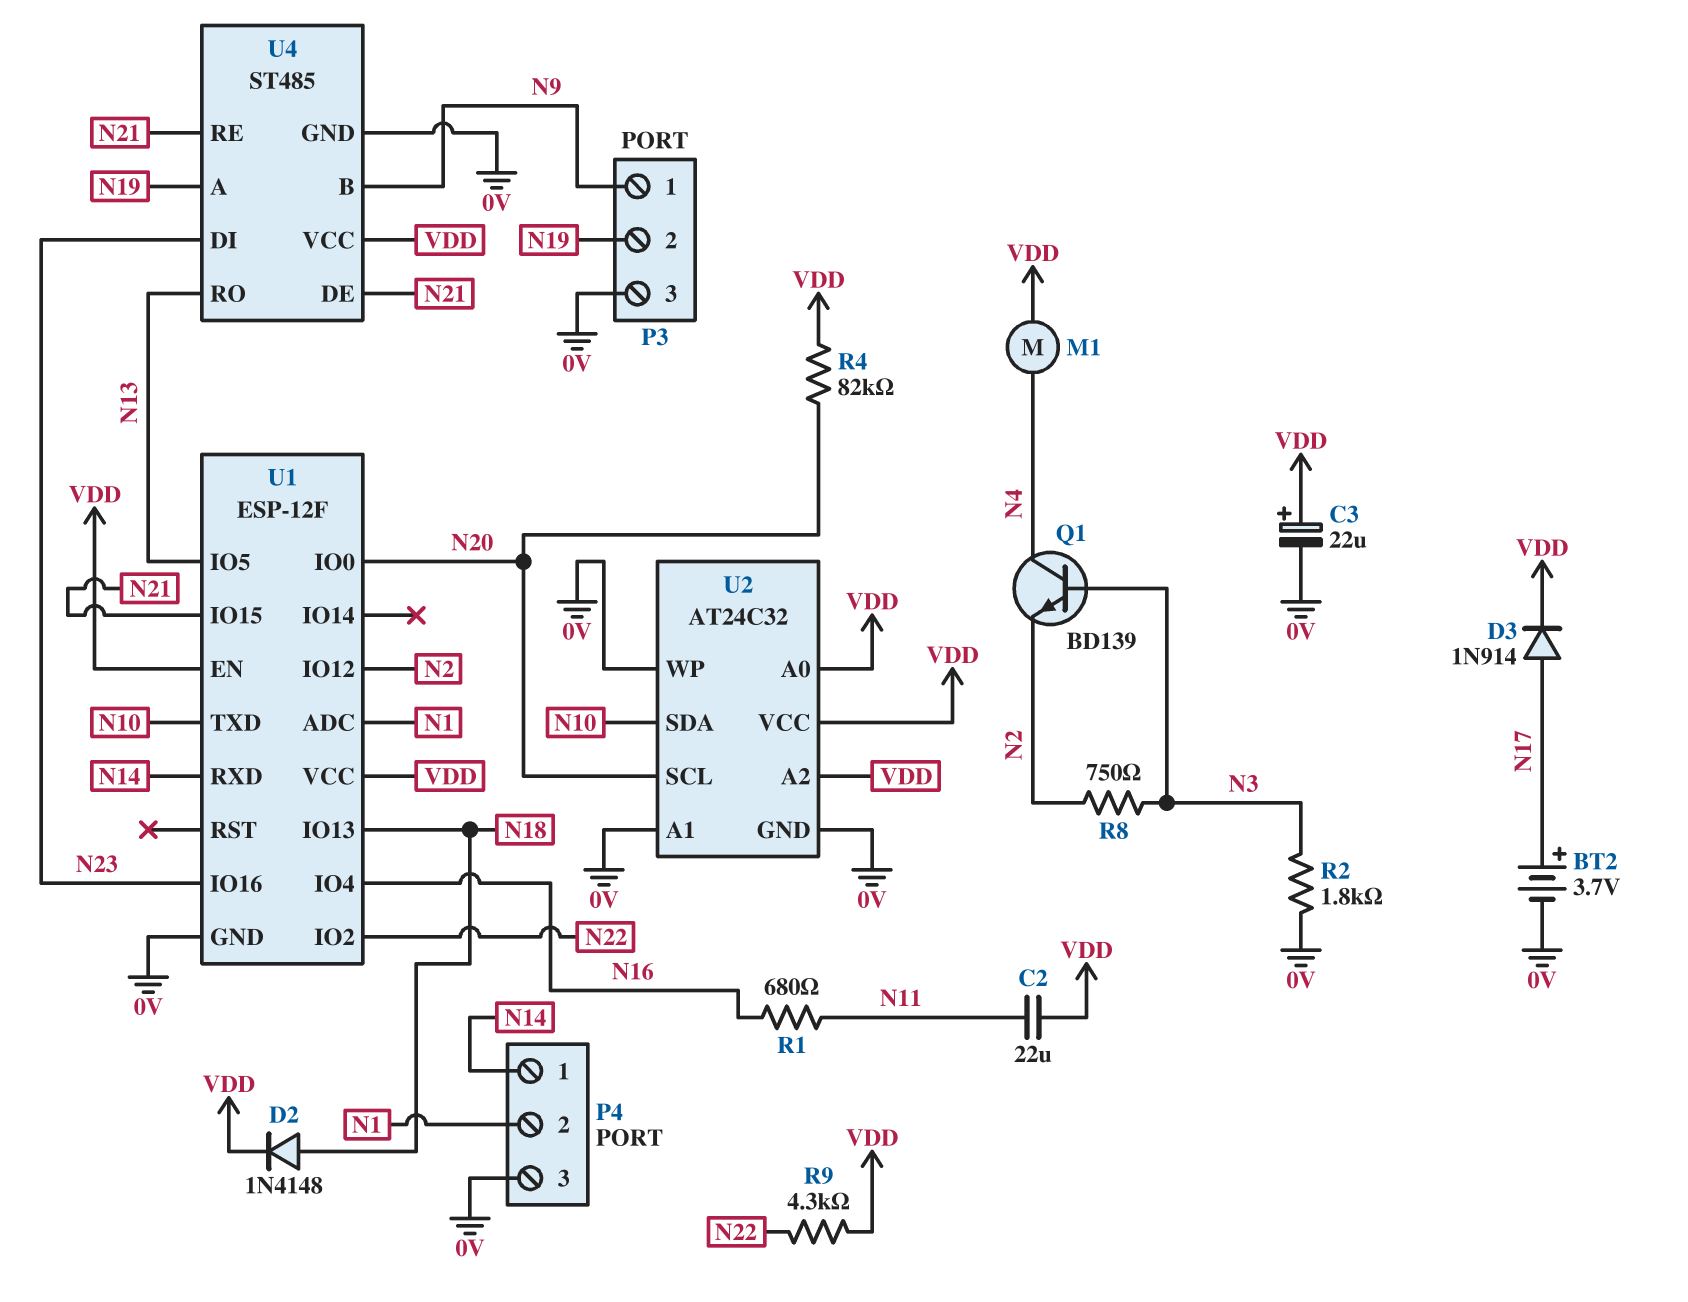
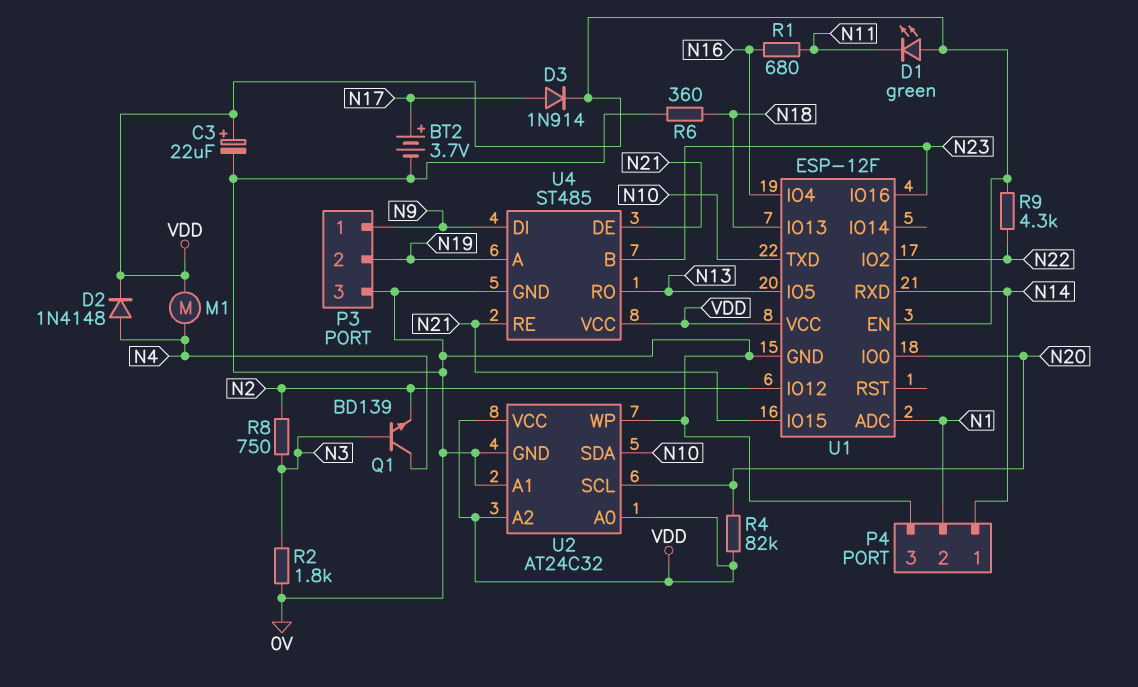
C2: 22uF (N11, VDD) -> none
D1: none -> LED green (A VDD, K N11)
D2: diode 1N4148 (A N18, K VDD) -> diode 1N4148 (A N4, K VDD)
R6: none -> 360 (0V, N18)
U4 pin B: N9 -> N23
U4 pin DI: N23 -> N9

